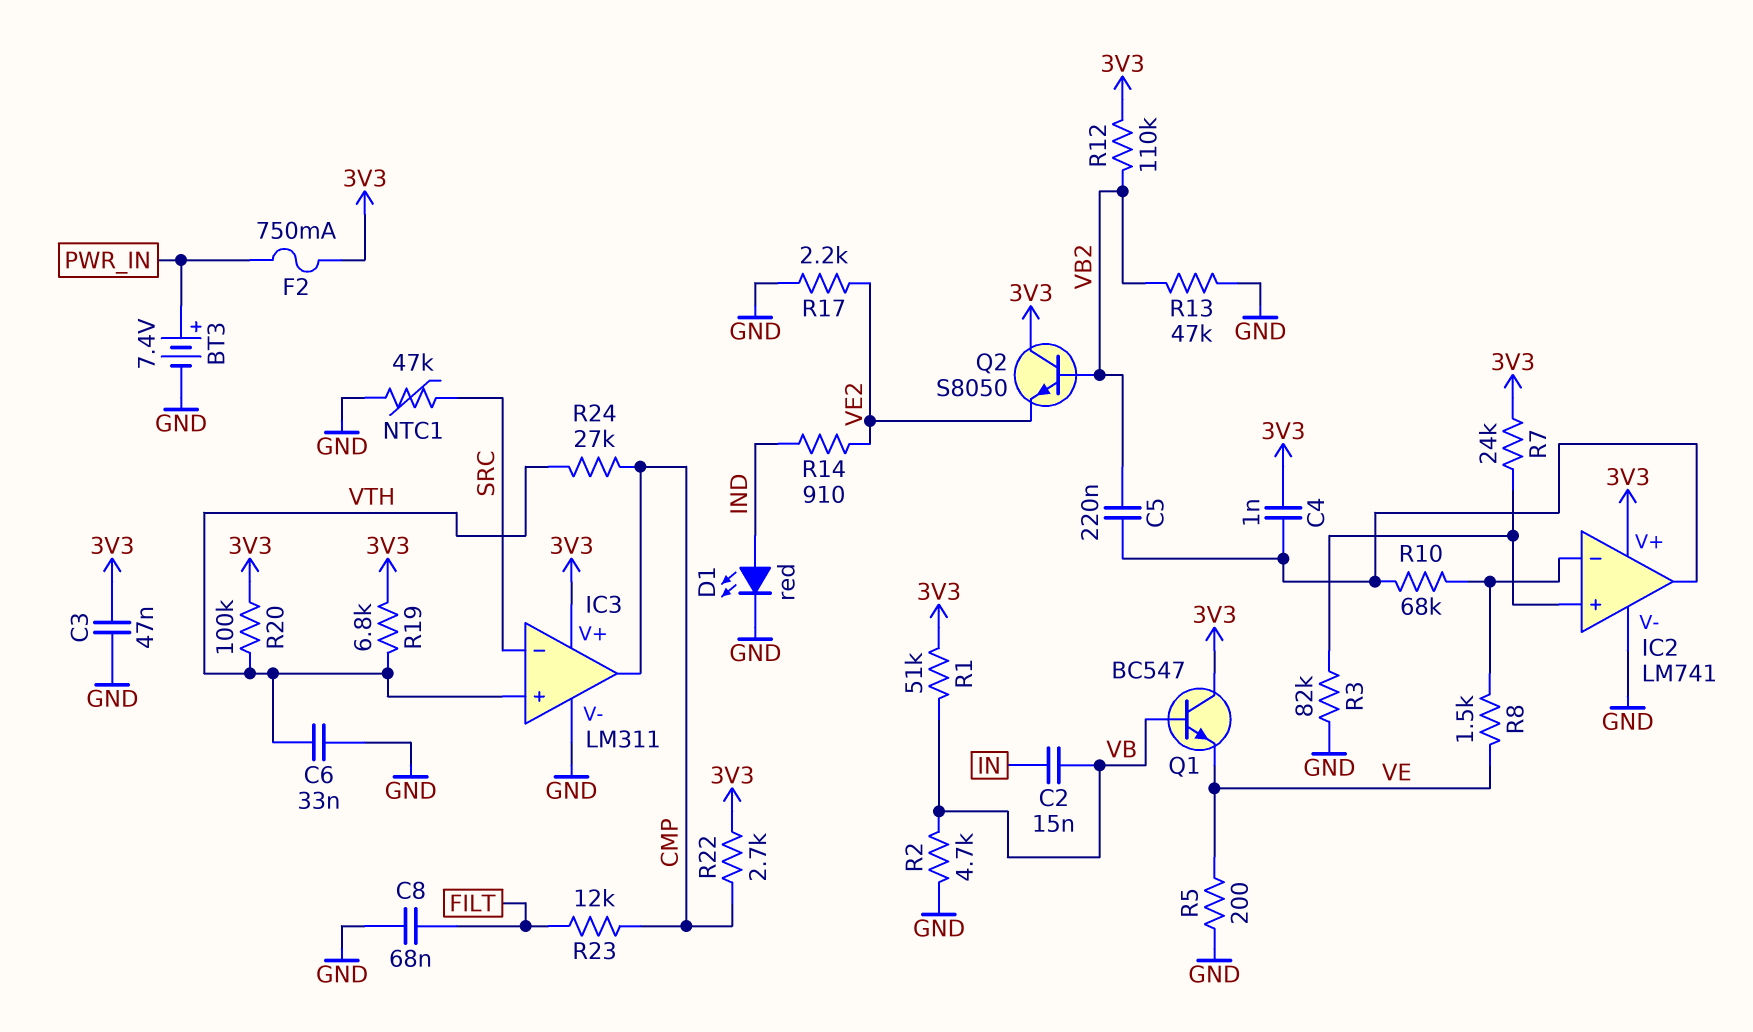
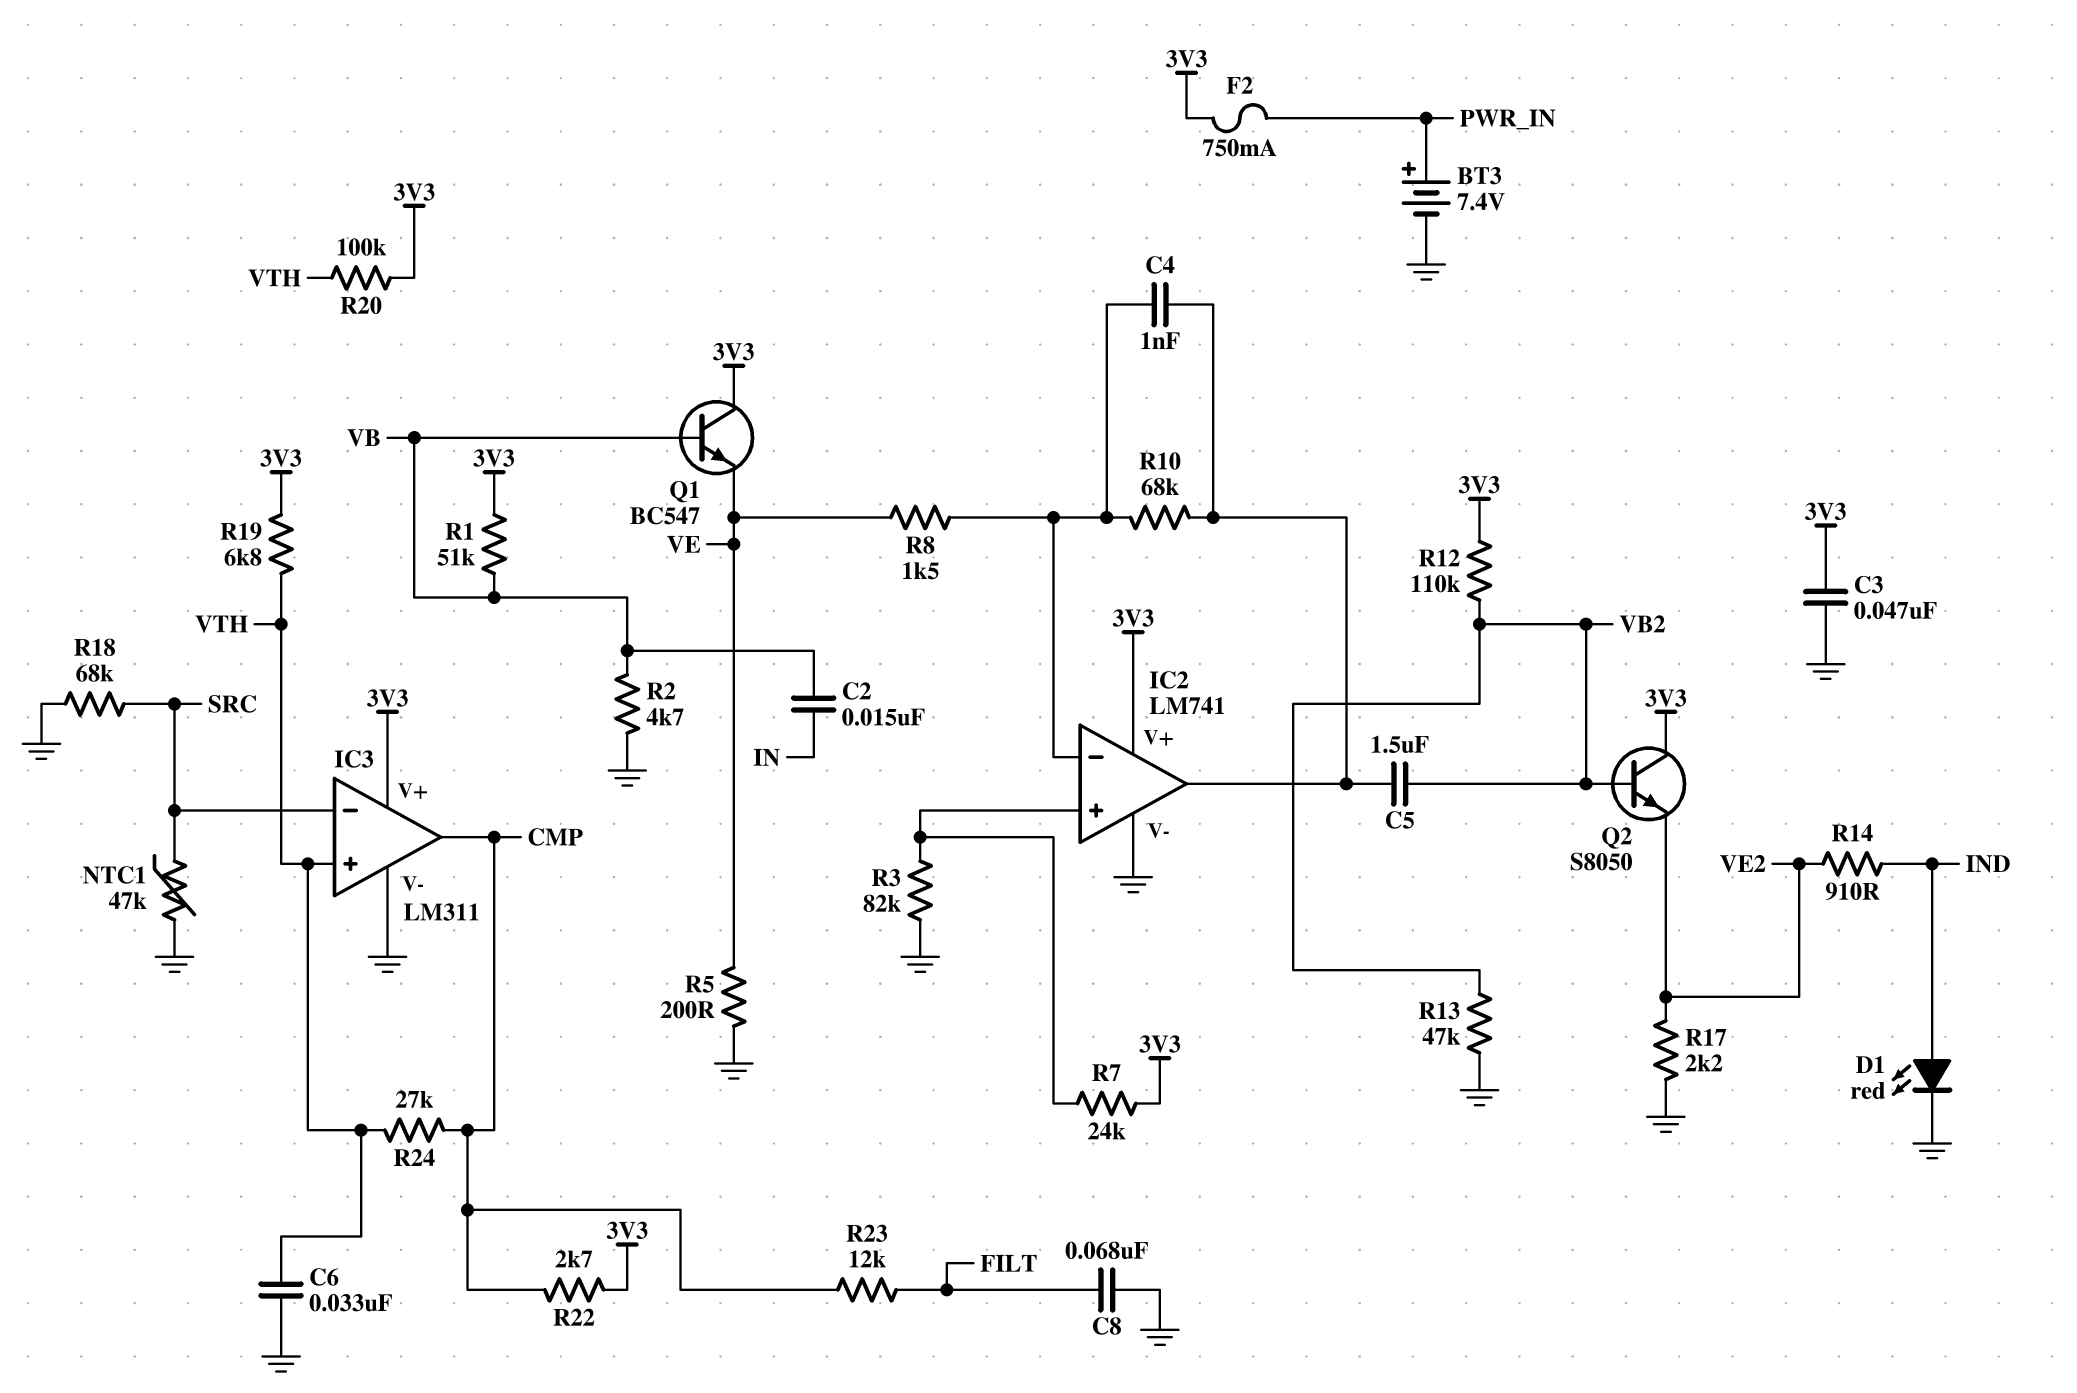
C4: 1nF (3V3, IC2/out) -> 1nF (IC2/in-, IC2/out)
C5: 220nF (IC2/out, VB2) -> 1.5uF (IC2/out, VB2)
R18: none -> 68k (GND, SRC)

